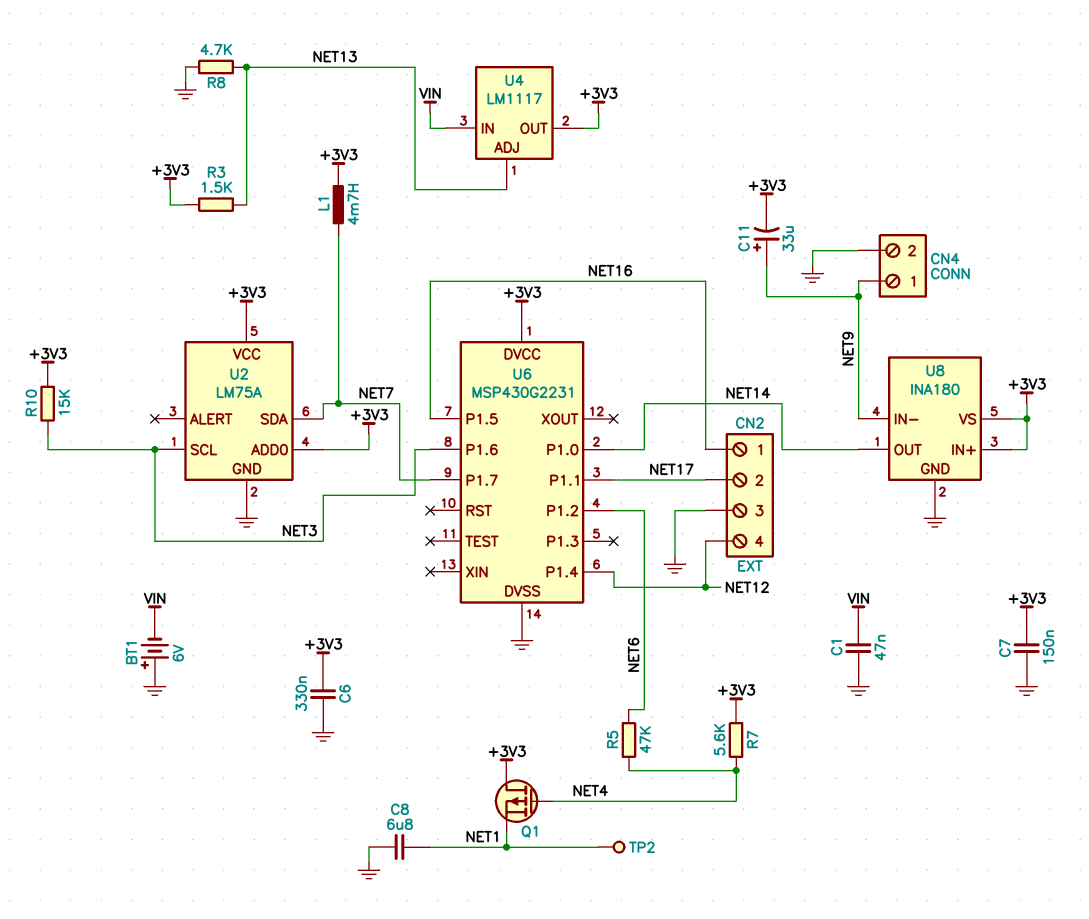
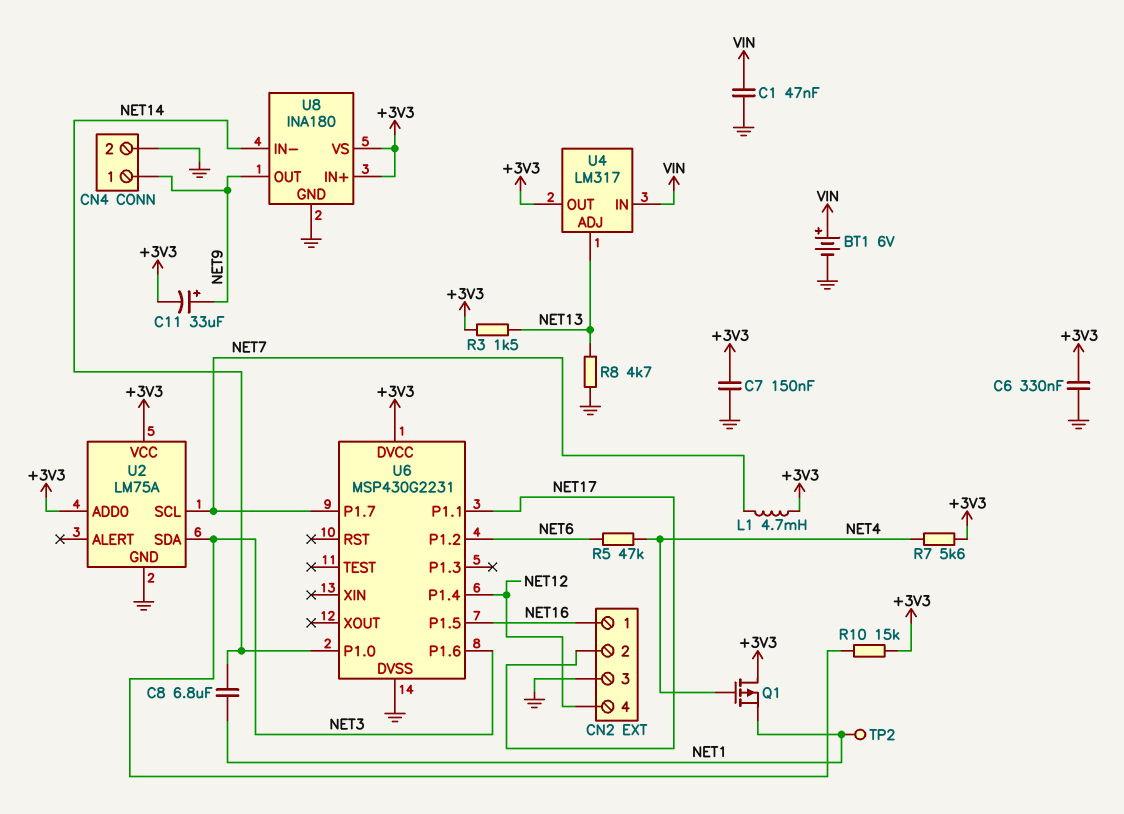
BT1: 6V (plus GND, minus VIN) -> 6V (plus VIN, minus GND)
C8: 6.8uF (GND, NET1) -> 6.8uF (NET1, NET14)
U2 pin SCL: NET3 -> NET7
U2 pin SDA: NET7 -> NET3
U4: LM1117 -> LM317
U8 pin IN-: NET9 -> NET14
U8 pin OUT: NET14 -> NET9

